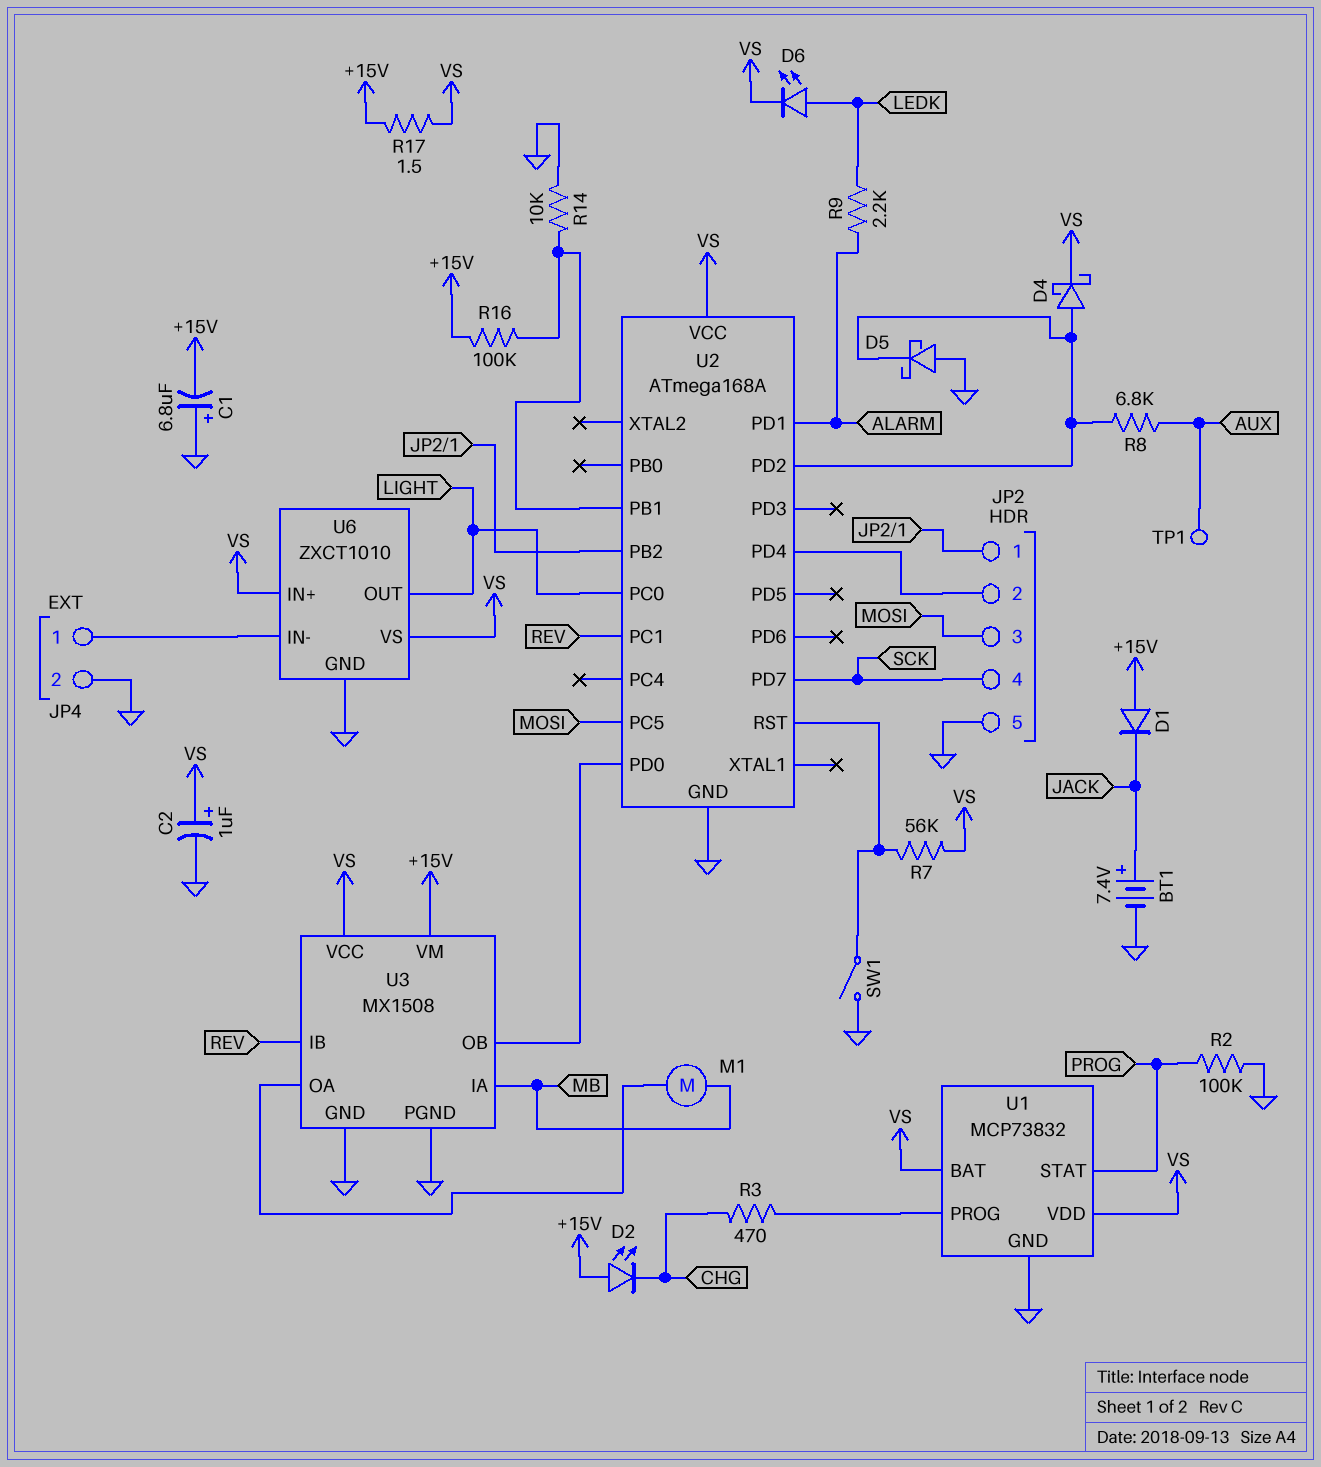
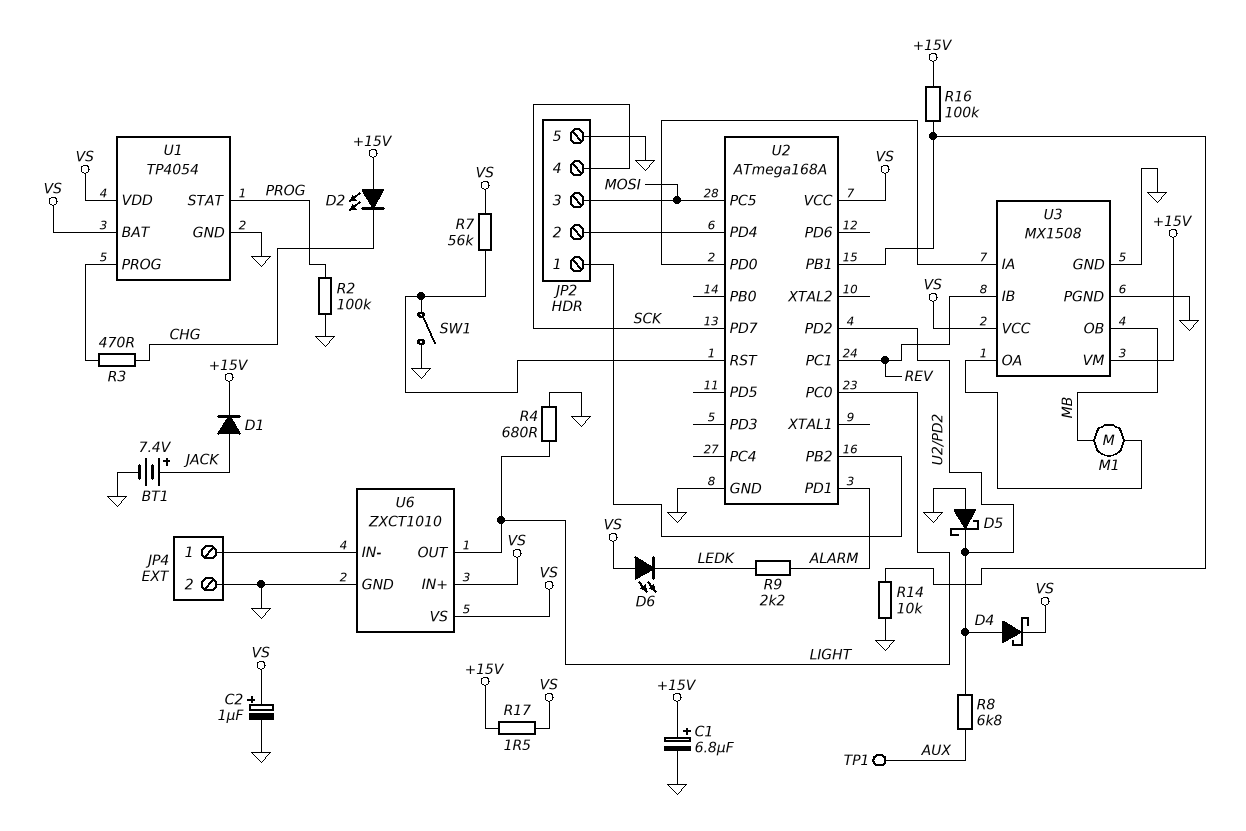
C1: 6.8uF (plus GND, minus +15V) -> 6.8uF (plus +15V, minus GND)
D1: diode (A +15V, K JACK) -> diode (A JACK, K +15V)
D6: LED (A LEDK, K VS) -> LED (A VS, K LEDK)
R4: none -> 680 (GND, LIGHT)
U1: MCP73832 -> TP4054
U3 pin IA: MB -> U2/PD0
U3 pin OB: U2/PD0 -> MB

